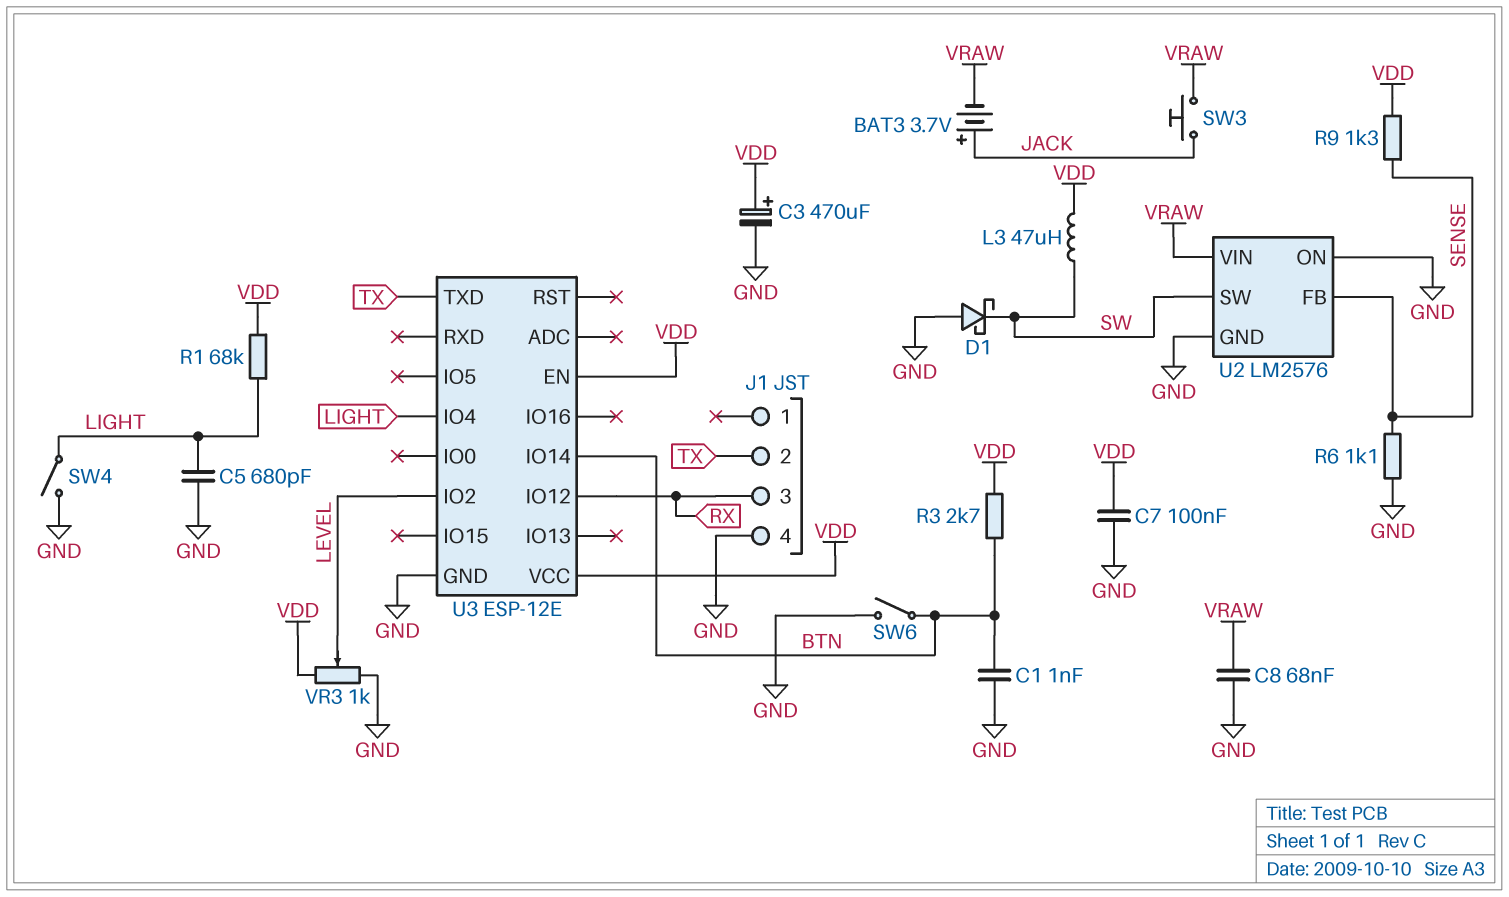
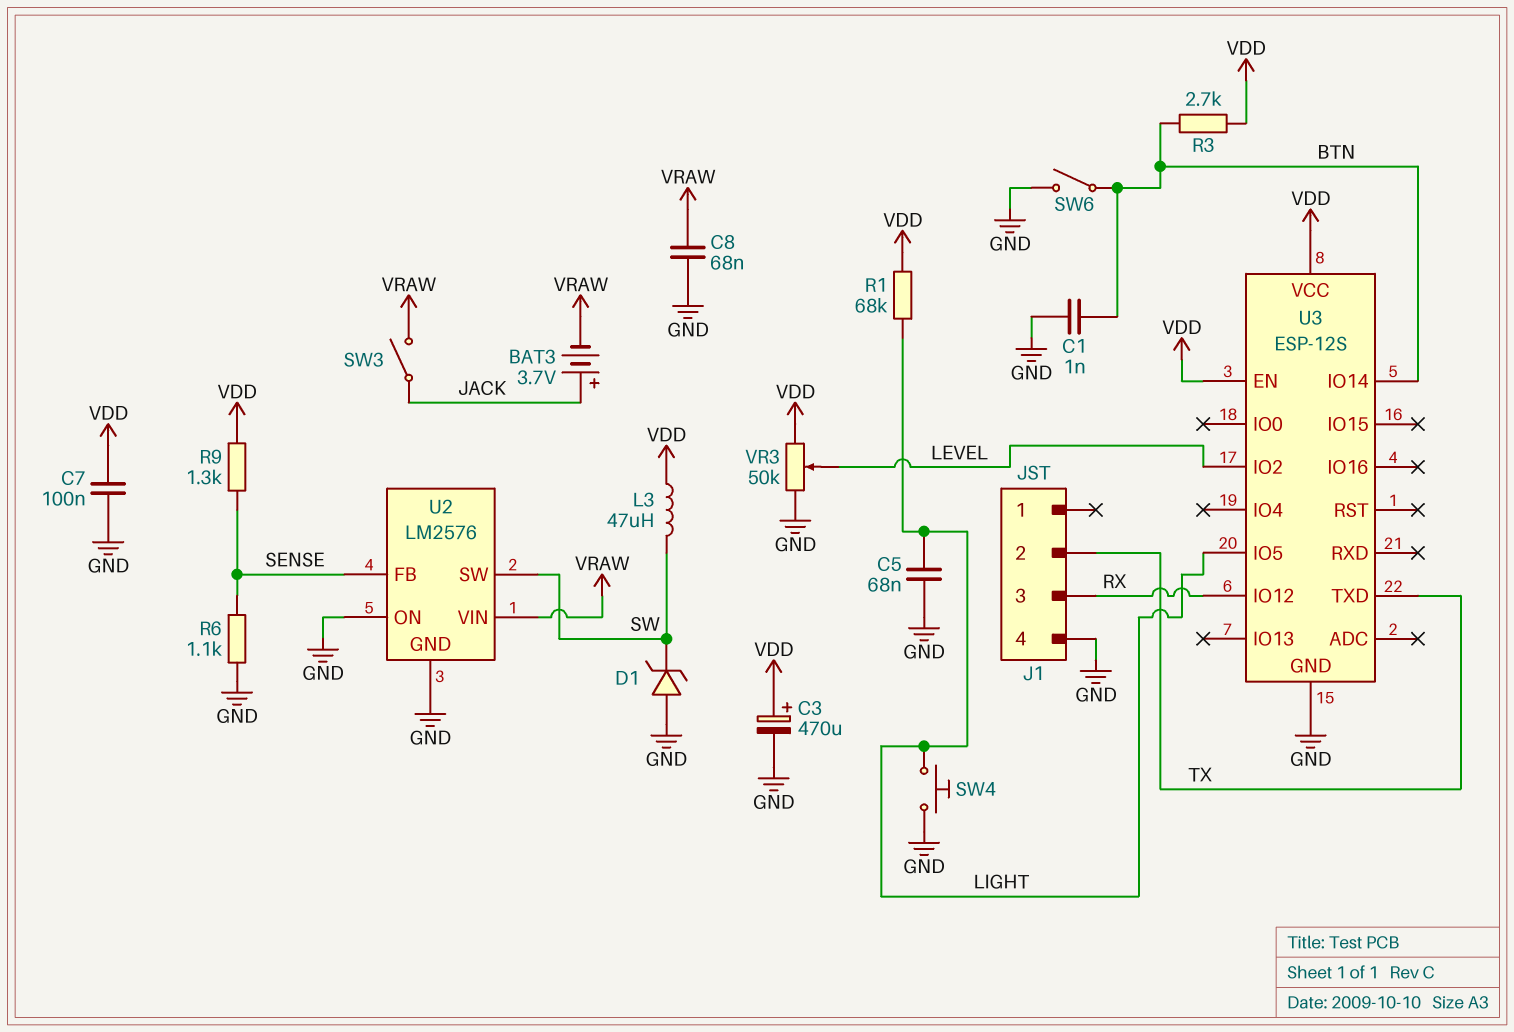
C5: 680pF (GND, LIGHT) -> 68nF (GND, LIGHT)
D1: schottky (A GND, K SW) -> zener (A GND, K SW)
SW3: button (JACK, VRAW) -> switch (JACK, VRAW)
SW4: switch (GND, LIGHT) -> button (GND, LIGHT)
U3: ESP-12E -> ESP-12S
U3 pin IO4: LIGHT -> none
U3 pin IO5: none -> LIGHT
VR3: 1k (GND, VDD, wiper LEVEL) -> 50k (GND, VDD, wiper LEVEL)

